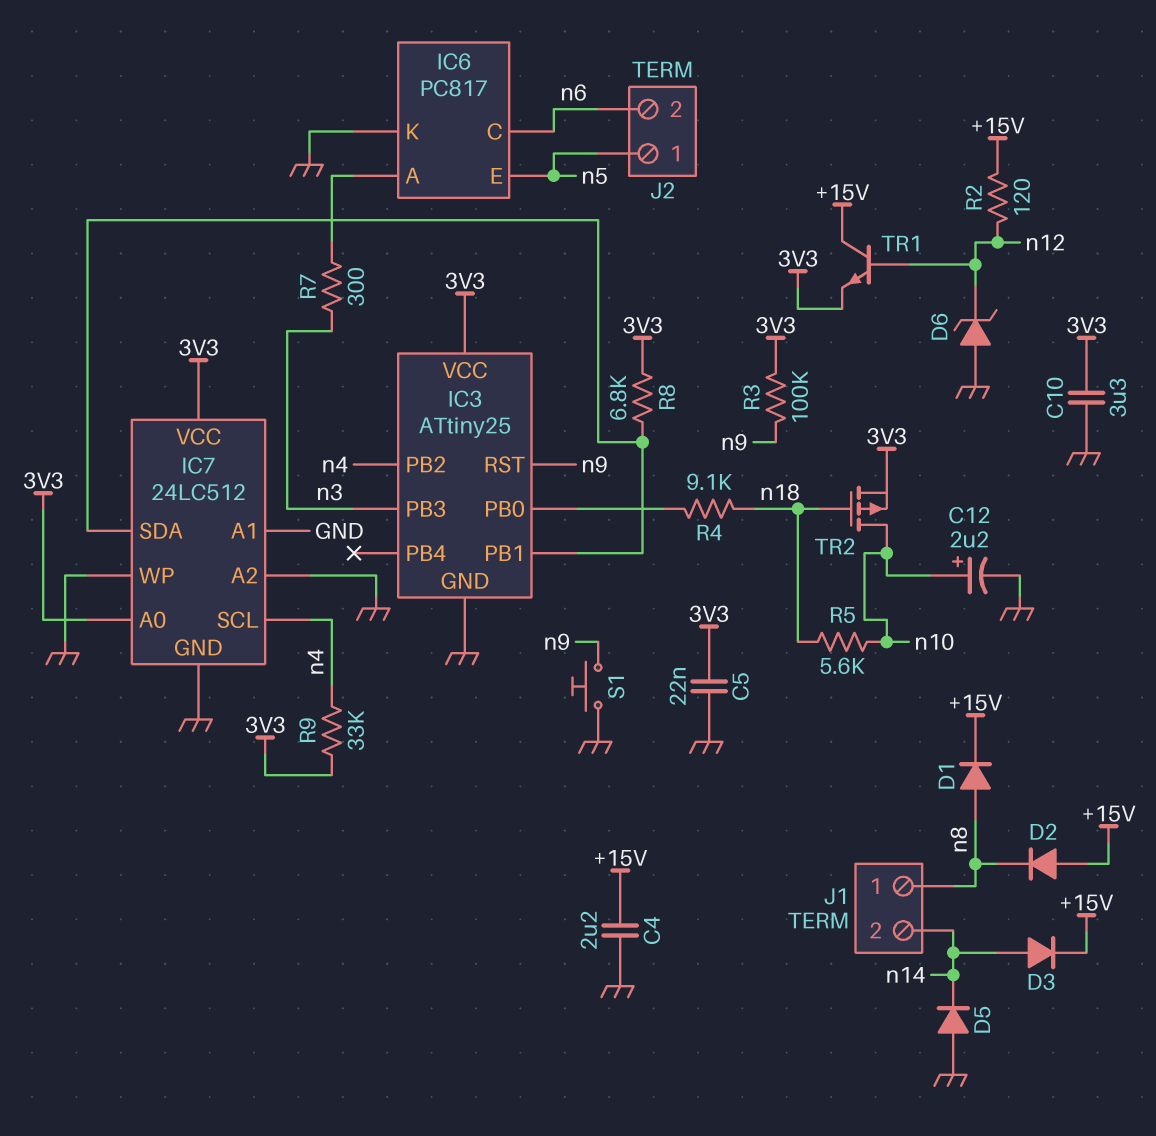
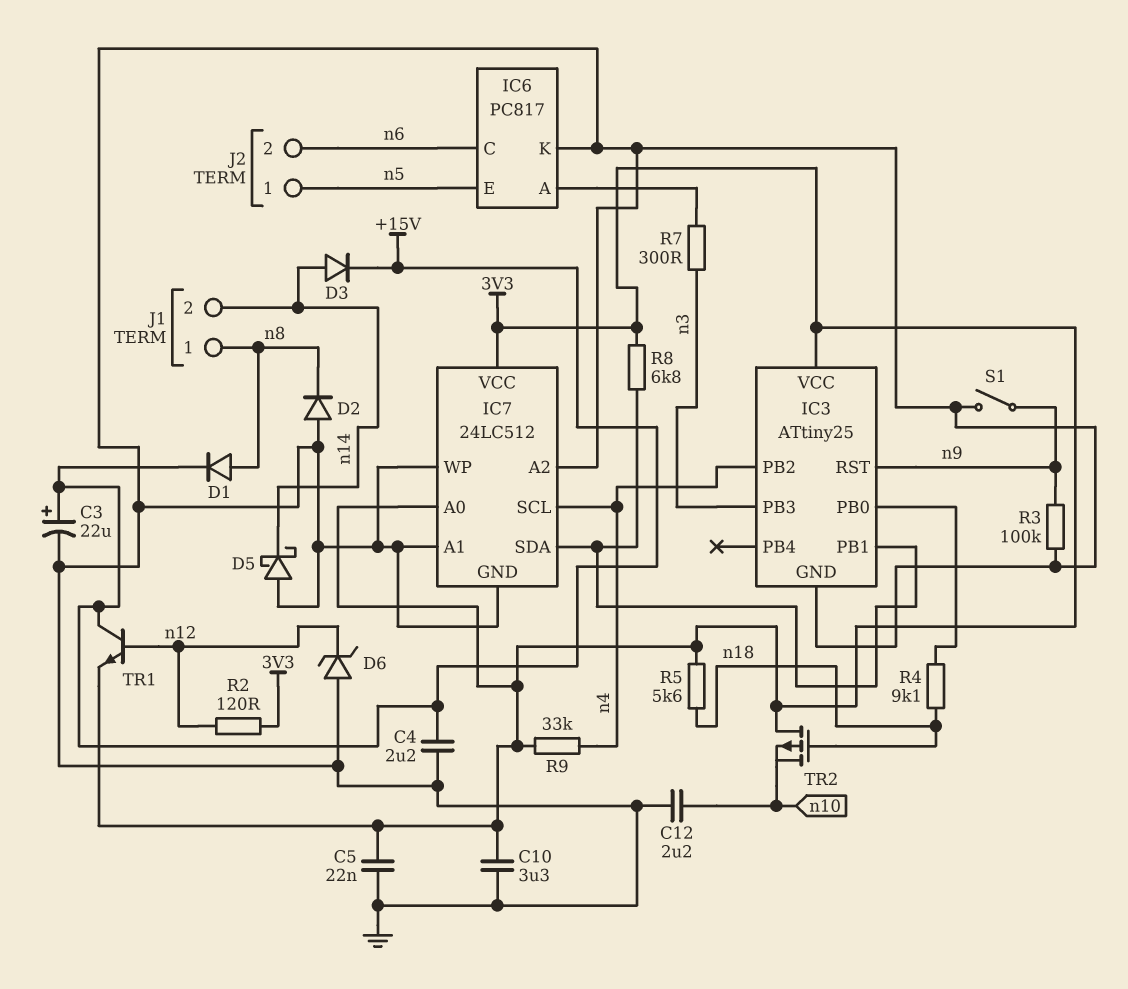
C3: none -> 22uF (plus +15V, minus GND)
C12: 2.2uF (plus n10, minus GND) -> 2.2uF (GND, n10)
D2: diode (A +15V, K n8) -> diode (A GND, K n8)
D5: diode (A GND, K n14) -> schottky (A GND, K n14)
R2: 120 (+15V, n12) -> 120 (3V3, n12)
R3: 100k (3V3, n9) -> 100k (GND, n9)
R5: 5.6k (n10, n18) -> 5.6k (3V3, n18)
S1: button (GND, n9) -> switch (GND, n9)
TR2: PMOS (G n18, D n10, S 3V3) -> PMOS (G n18, D 3V3, S n10)

